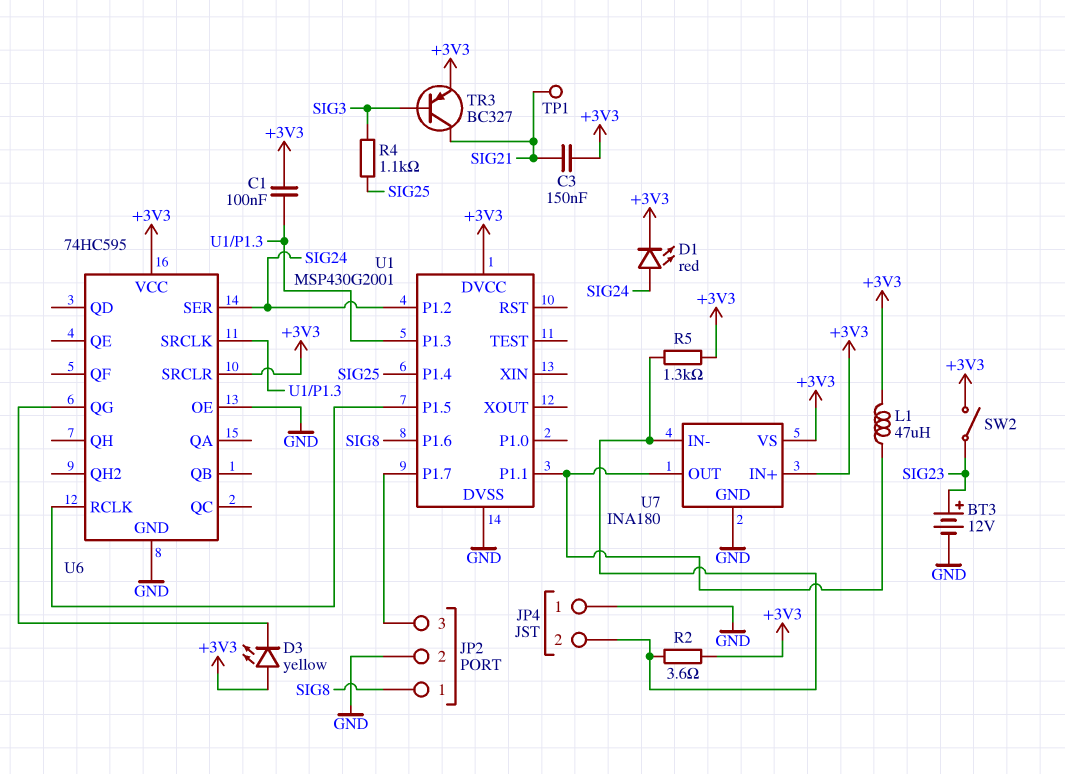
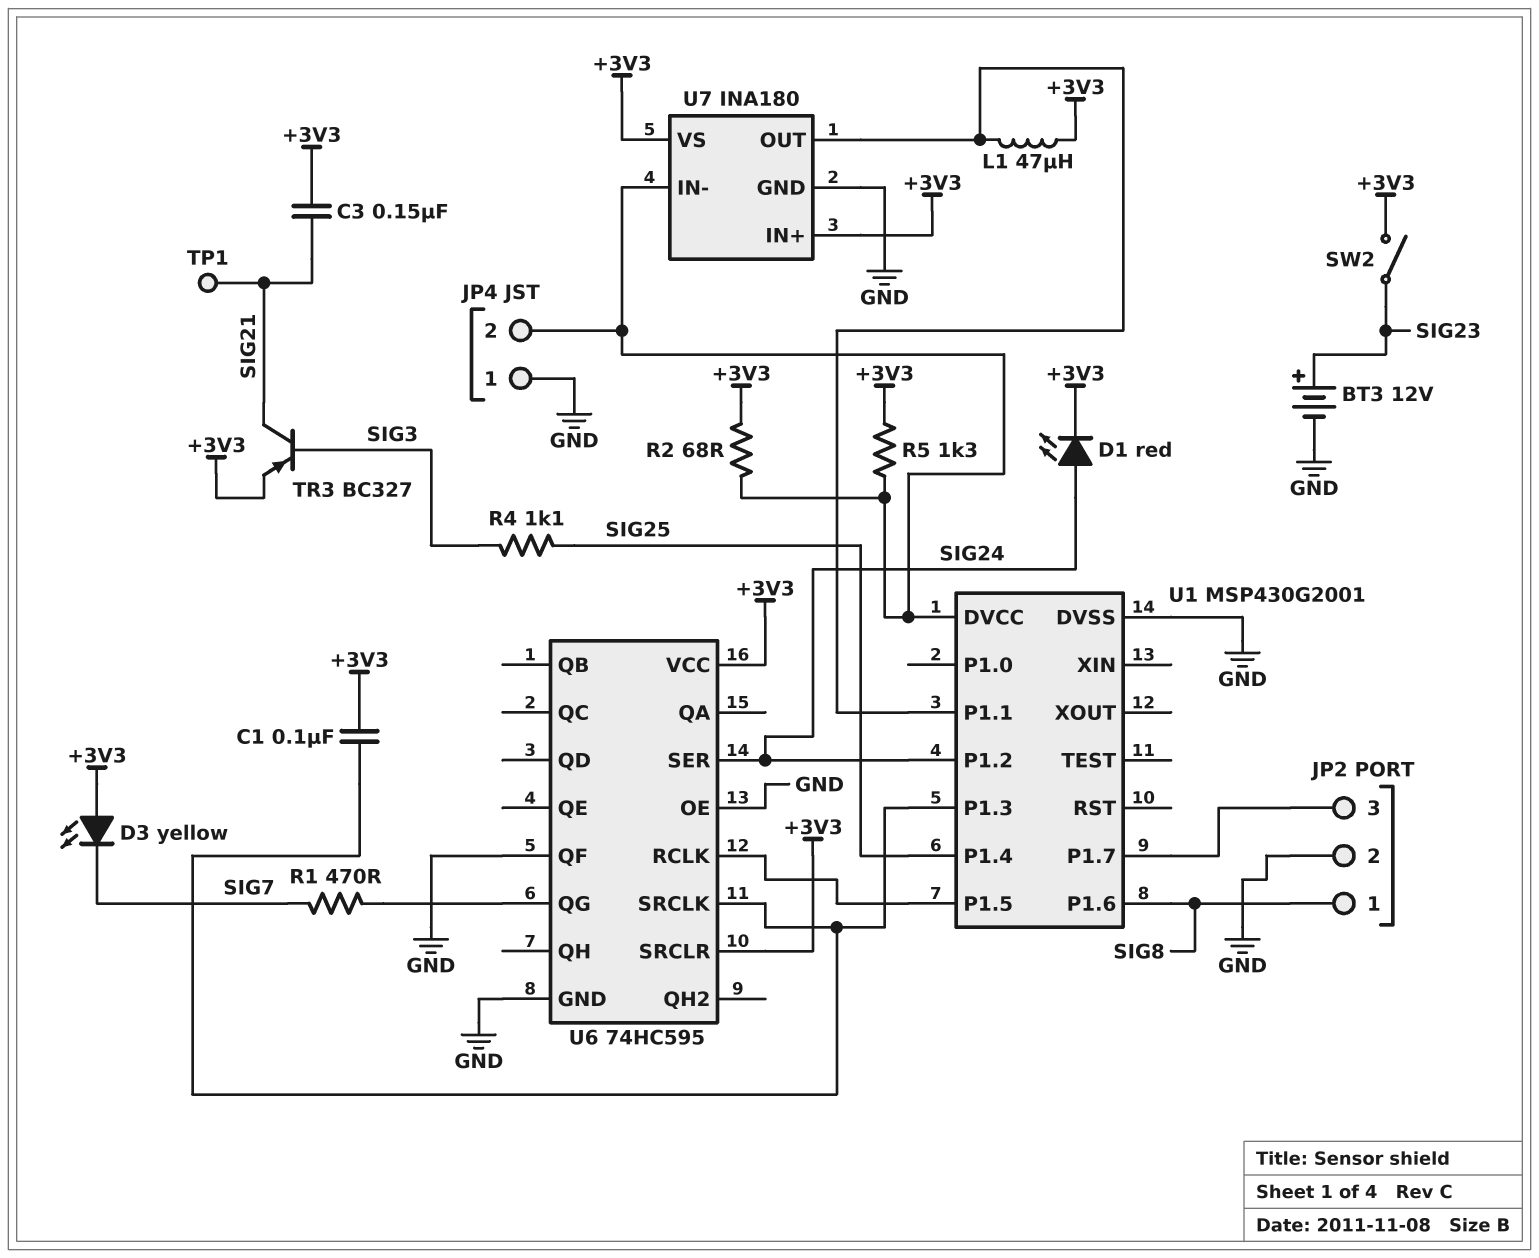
D3: LED yellow (A +3V3, K U6/QG) -> LED yellow (A +3V3, K SIG7)
R1: none -> 470 (SIG7, U6/QG)
R2: 3.6 (+3V3, JP4/2) -> 68 (+3V3, JP4/2)
U1 pin DVCC: +3V3 -> JP4/2
U6 pin QF: none -> GND

